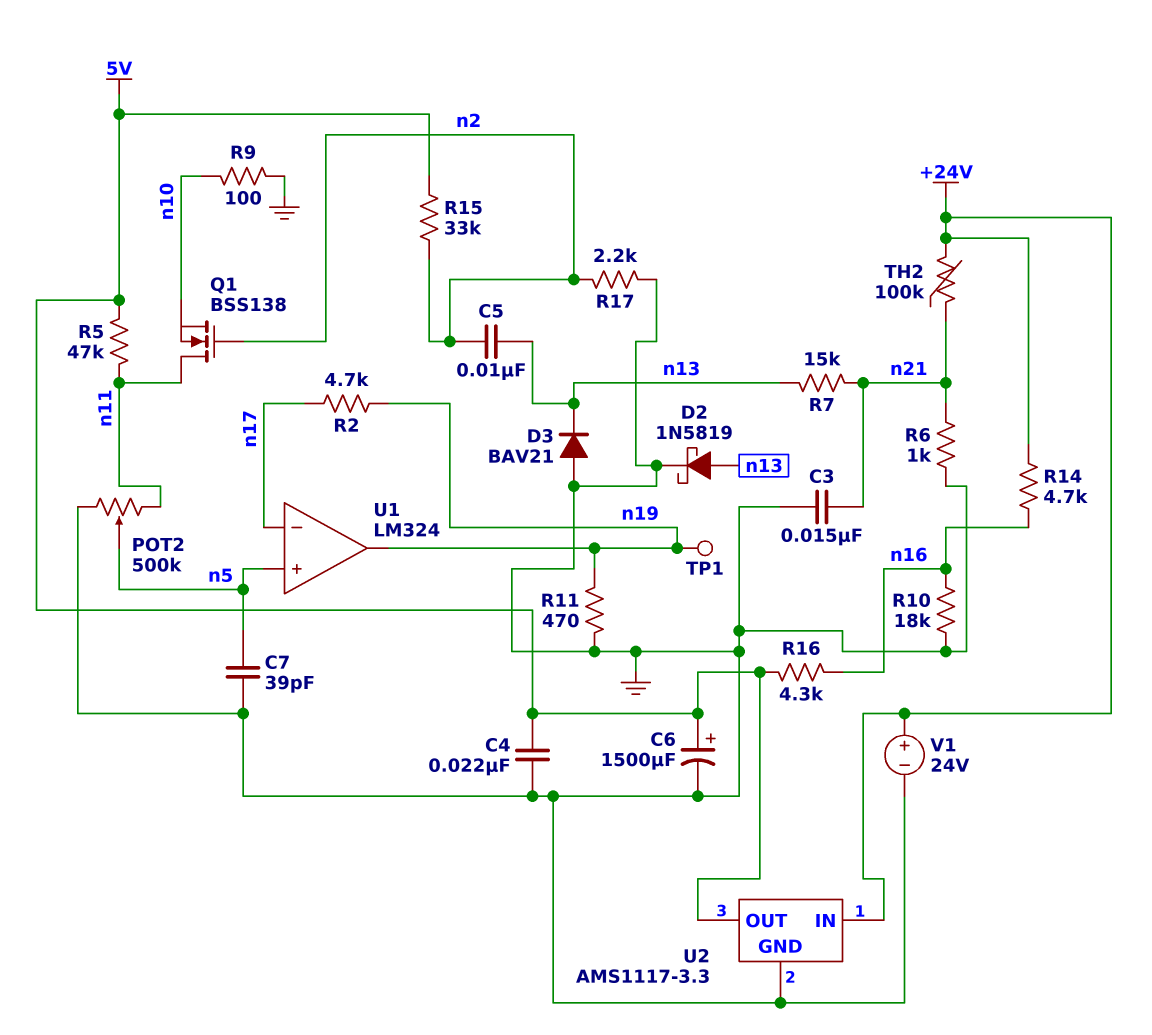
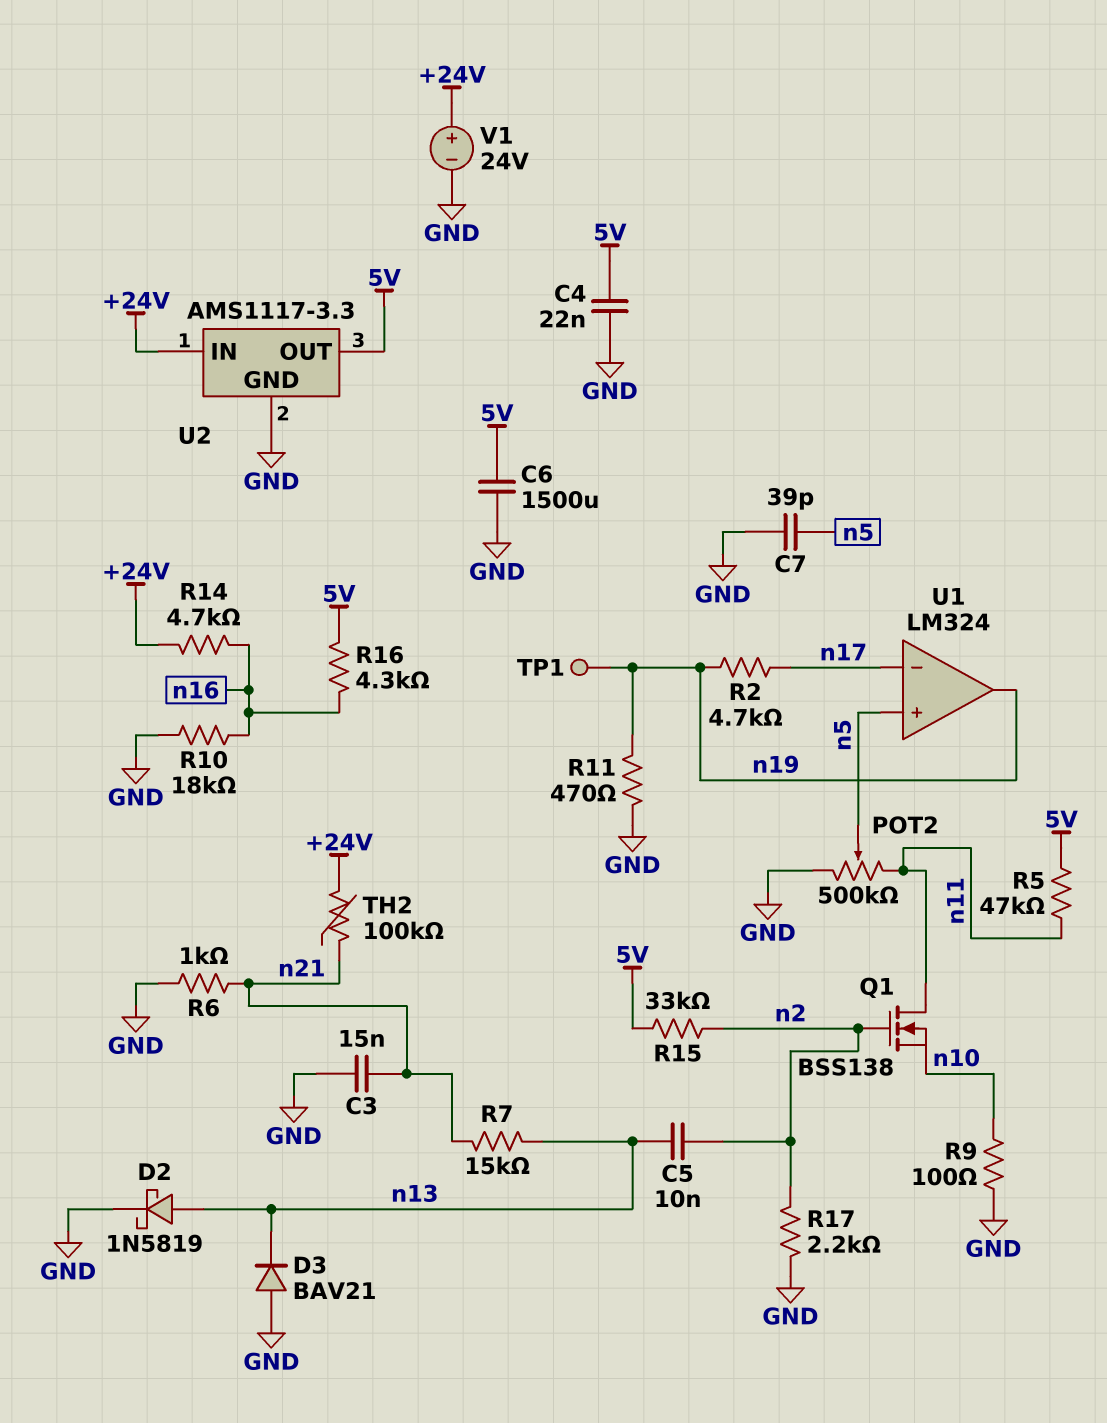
C6: 1500uF (plus 5V, minus GND) -> 1500uF (5V, GND)

